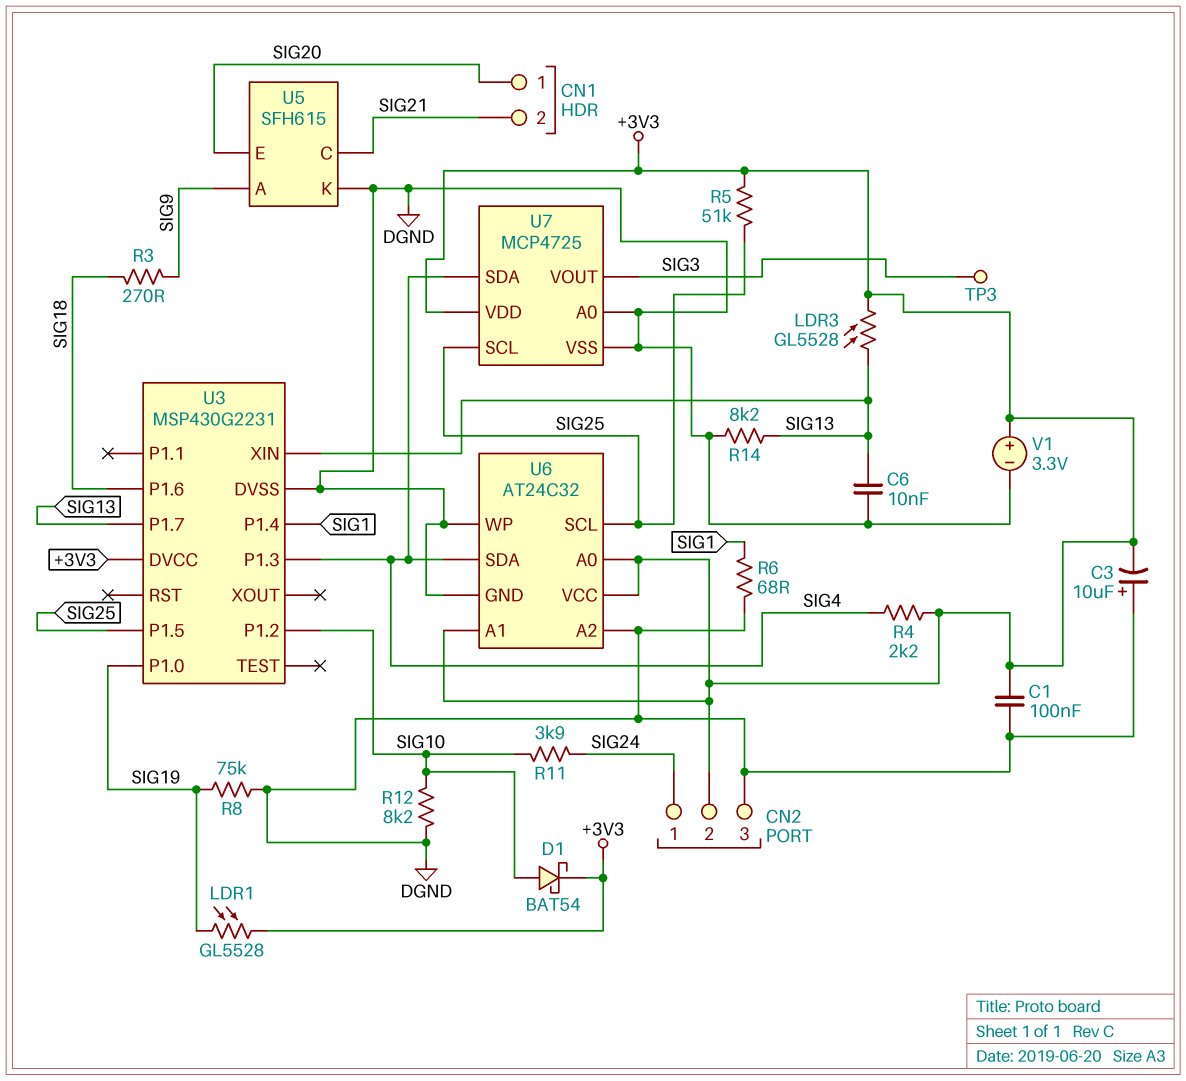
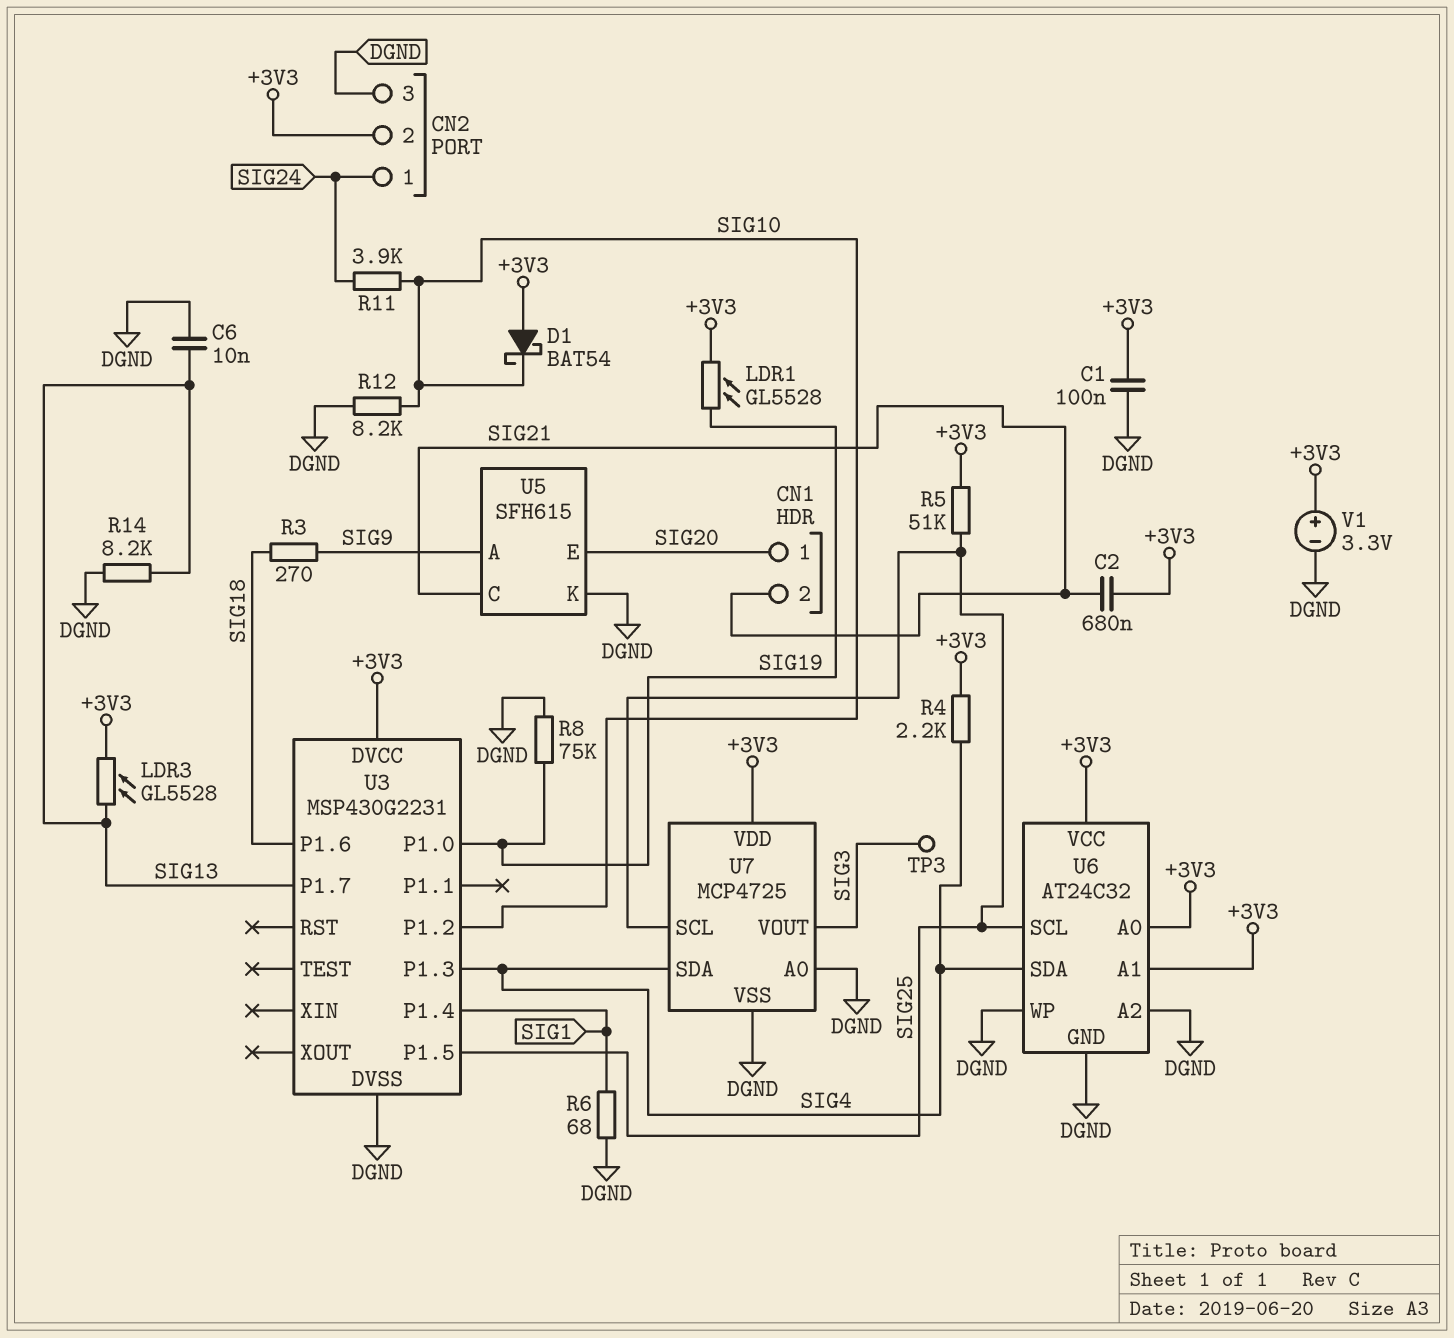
C2: none -> 680nF (+3V3, SIG21)
C3: 10uF (plus DGND, minus +3V3) -> none
D1: schottky BAT54 (A SIG10, K +3V3) -> schottky BAT54 (A +3V3, K SIG10)
U3 pin XIN: SIG13 -> none

